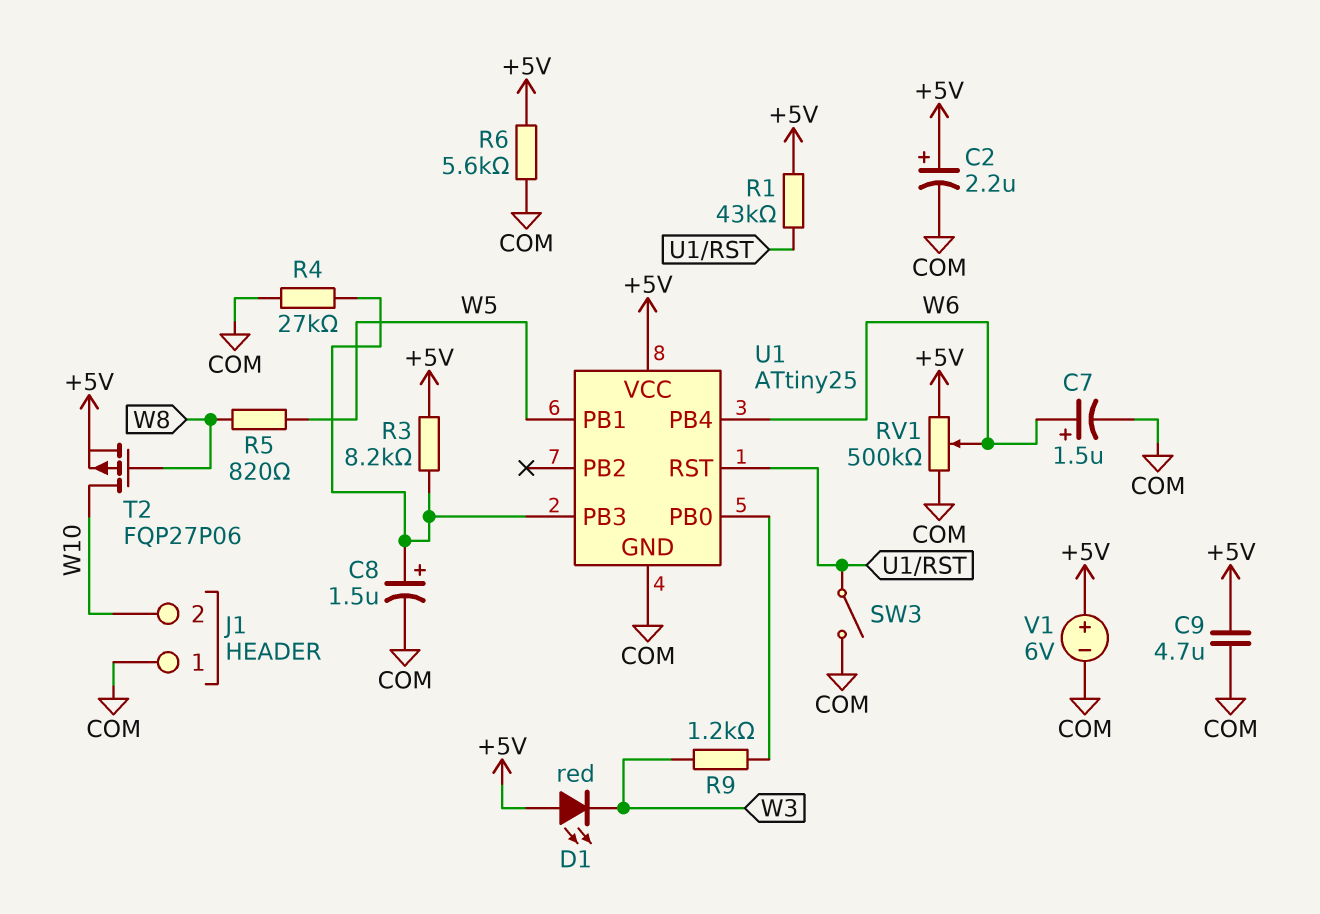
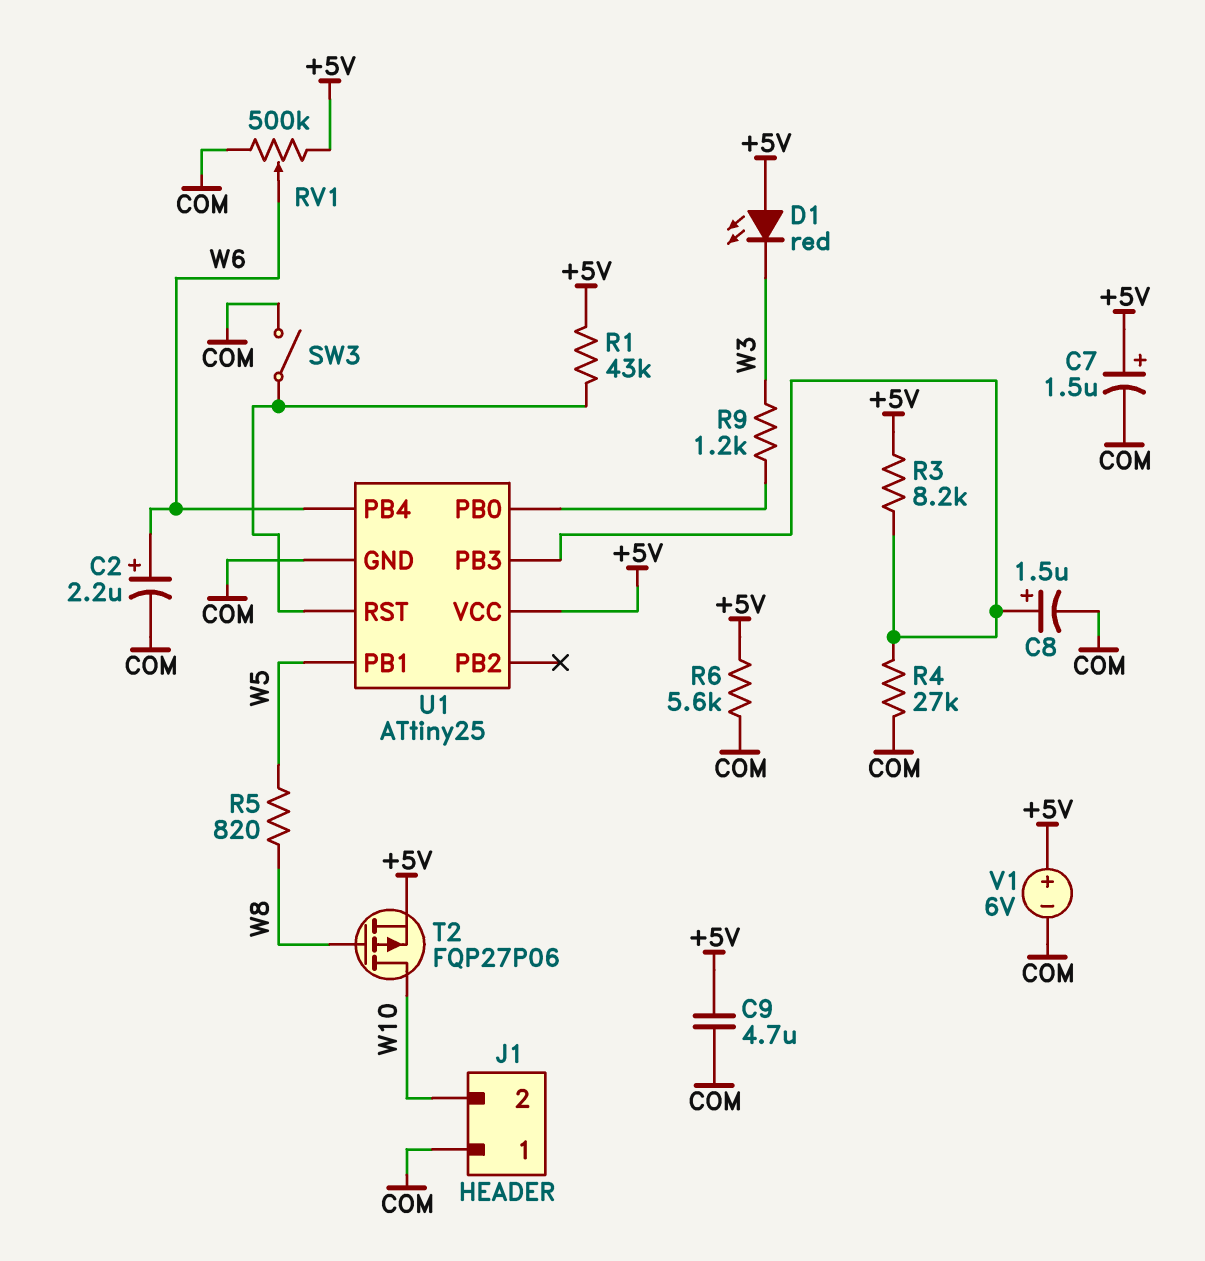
C2: 2.2uF (plus +5V, minus COM) -> 2.2uF (plus W6, minus COM)
C7: 1.5uF (plus W6, minus COM) -> 1.5uF (plus +5V, minus COM)

